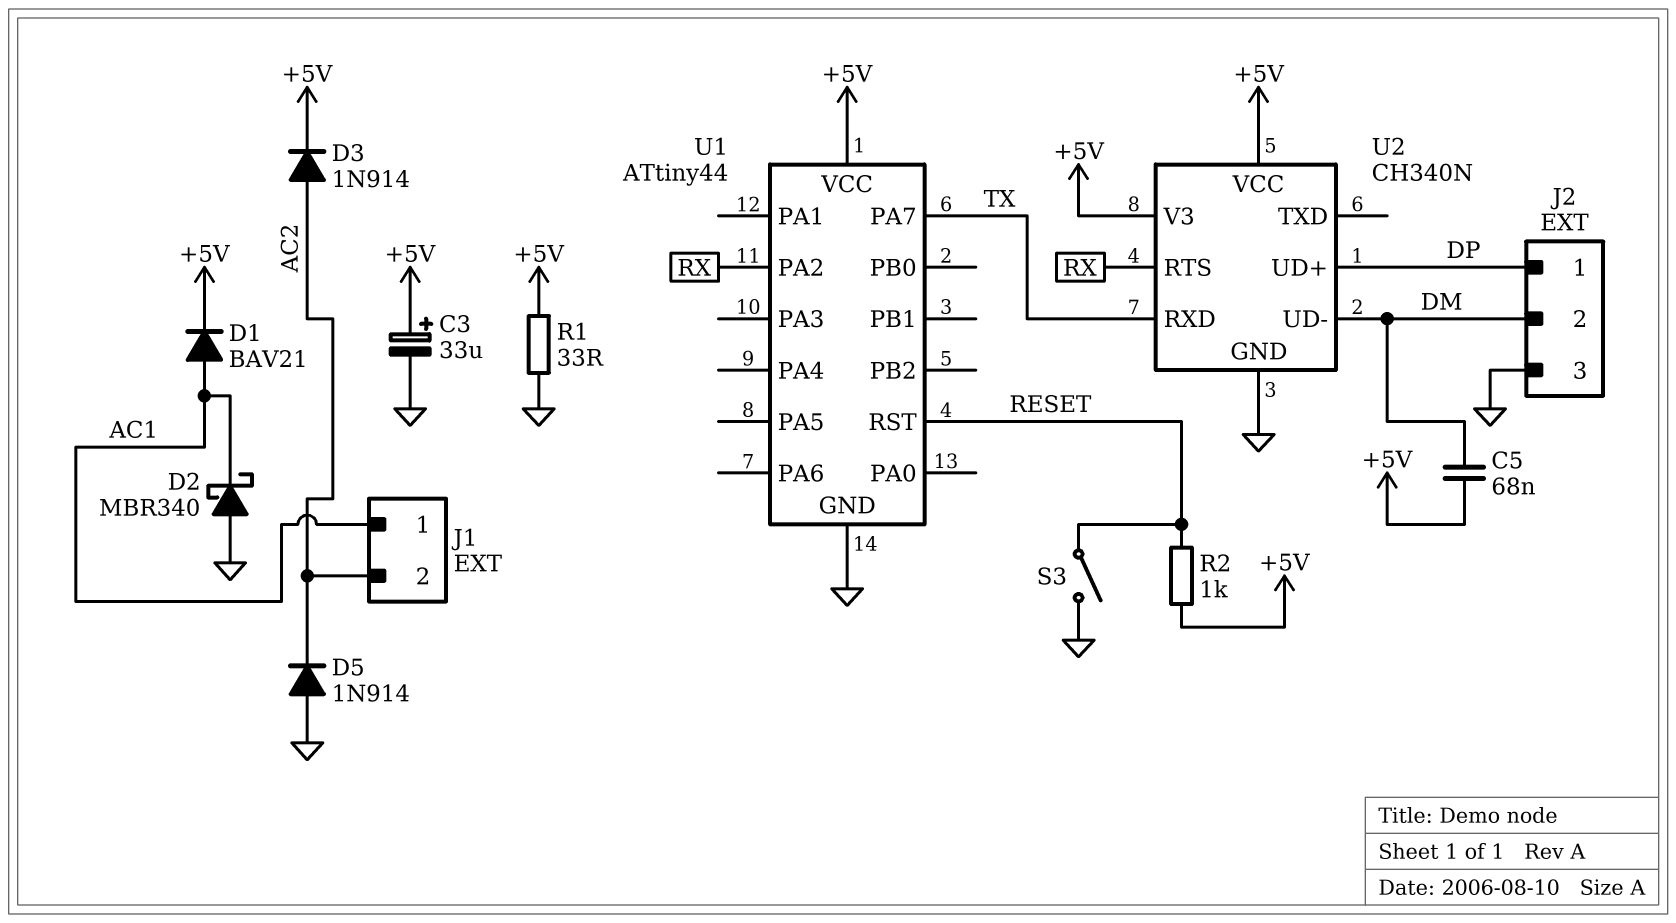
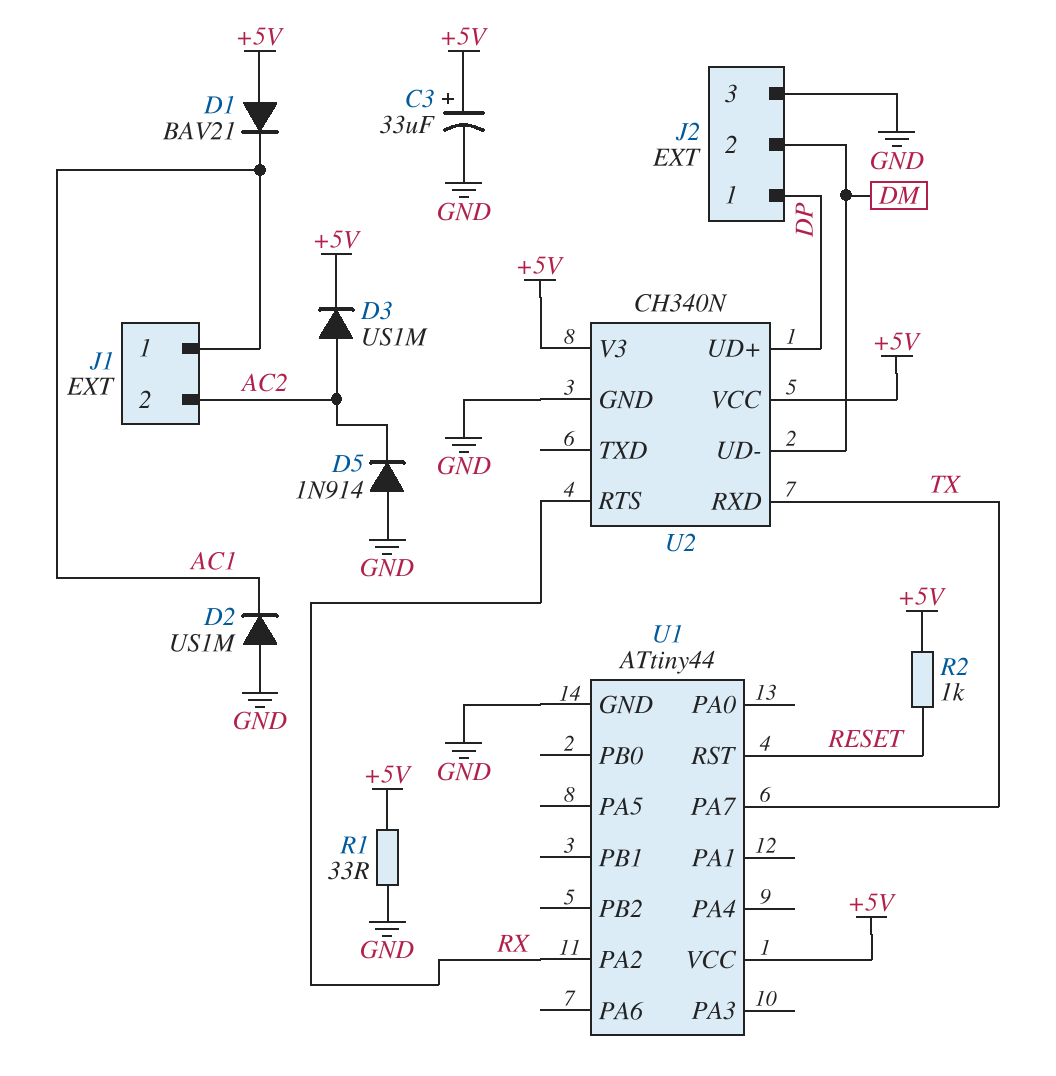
C5: 68nF (+5V, DM) -> none
D1: diode BAV21 (A AC1, K +5V) -> diode BAV21 (A +5V, K AC1)
D2: schottky MBR340 (A GND, K AC1) -> diode US1M (A GND, K AC1)
D3: diode 1N914 (A AC2, K +5V) -> diode US1M (A AC2, K +5V)
S3: switch (GND, RESET) -> none

